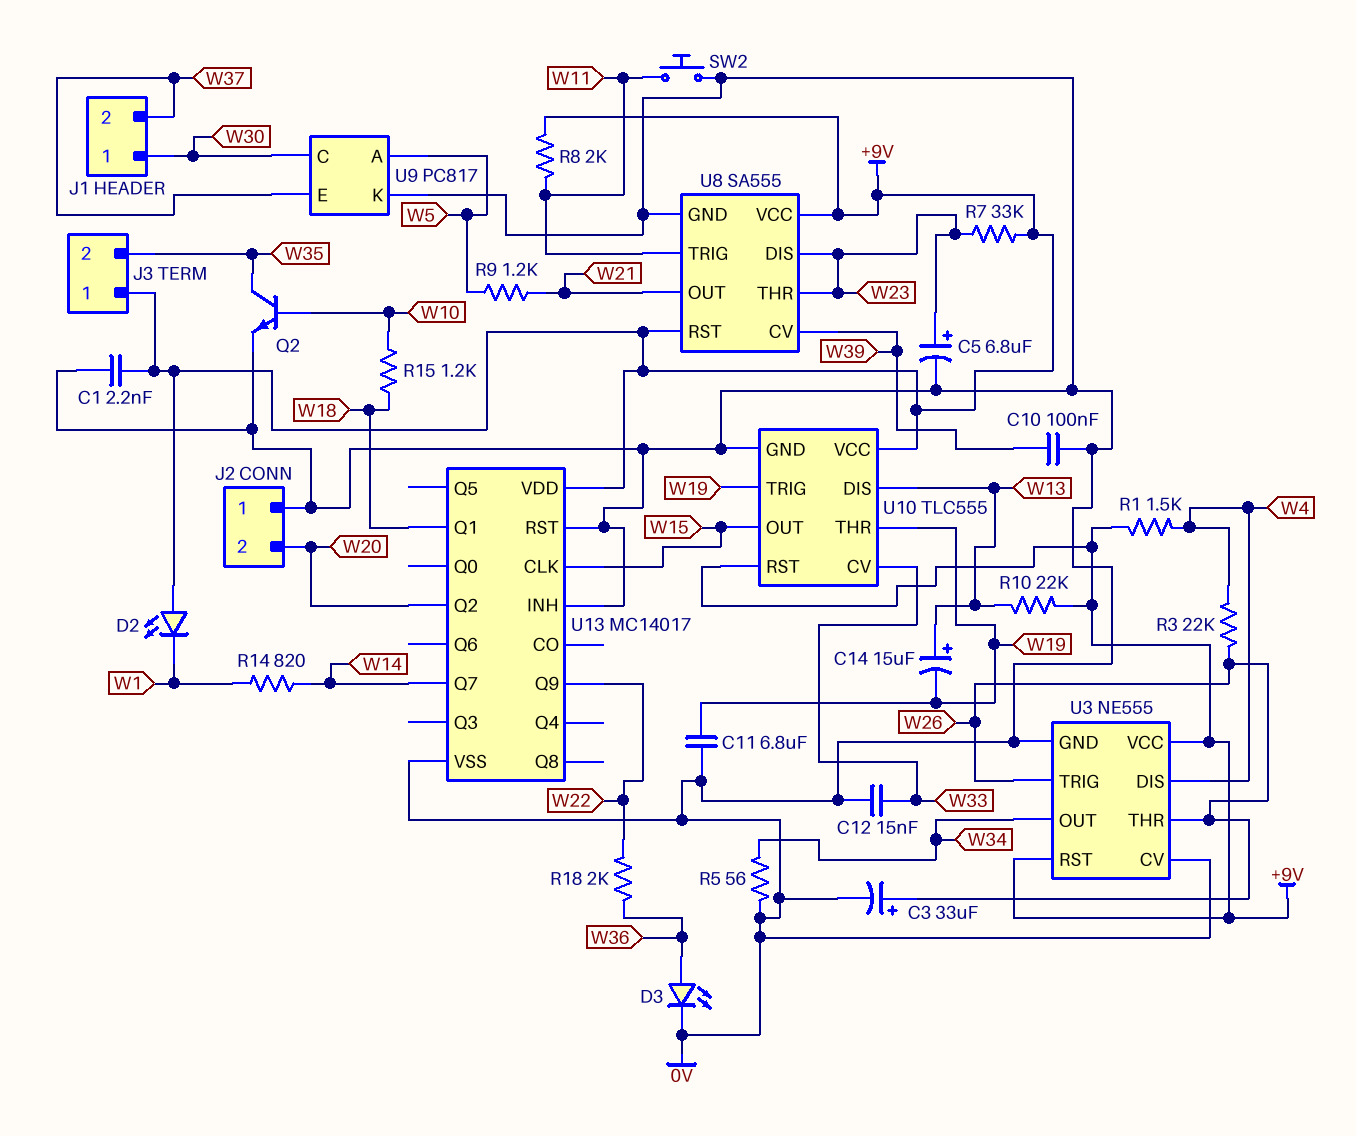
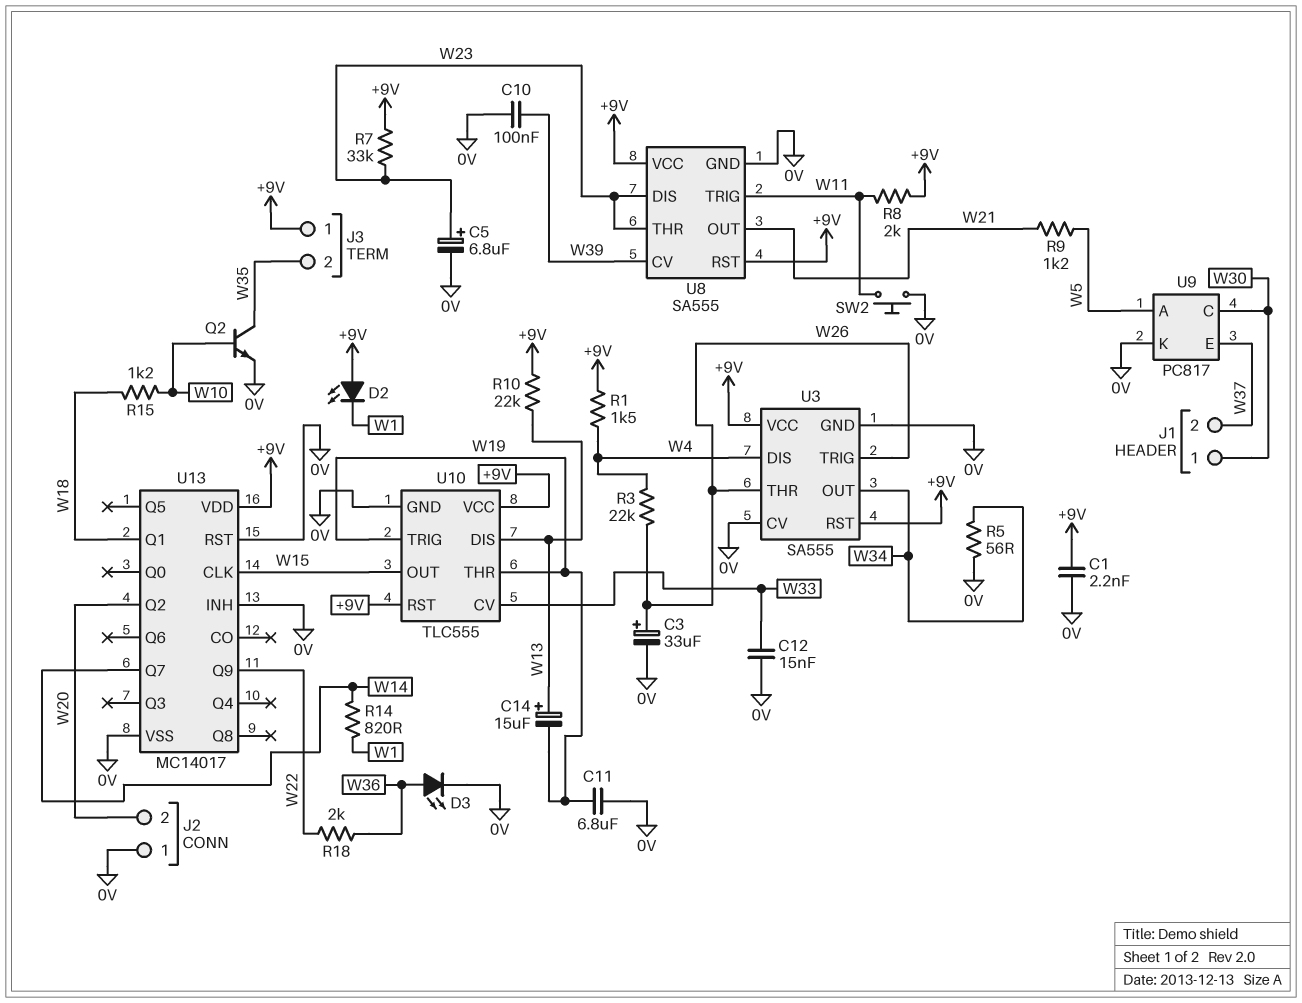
U3: NE555 -> SA555

